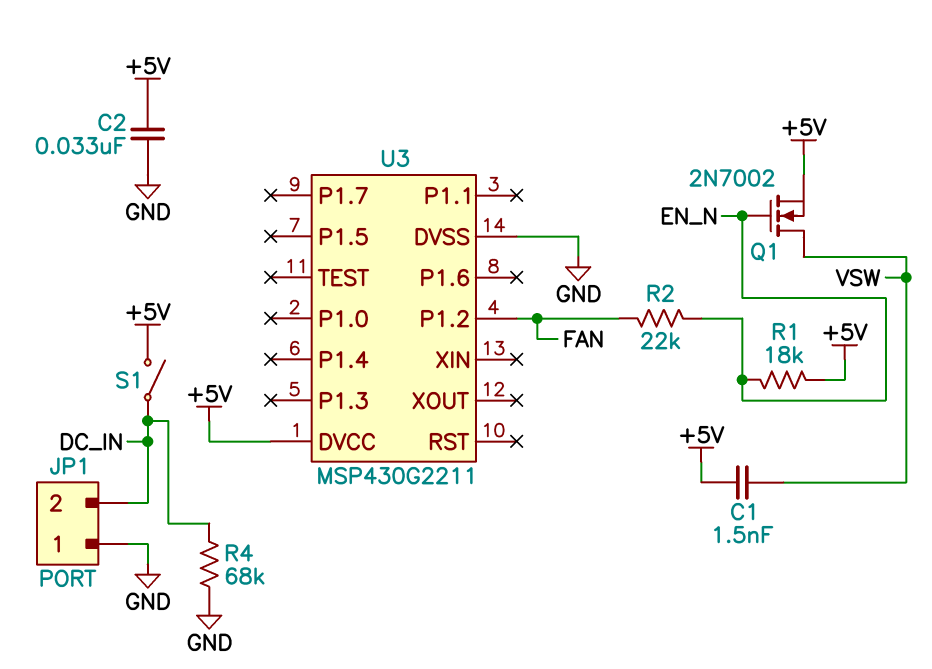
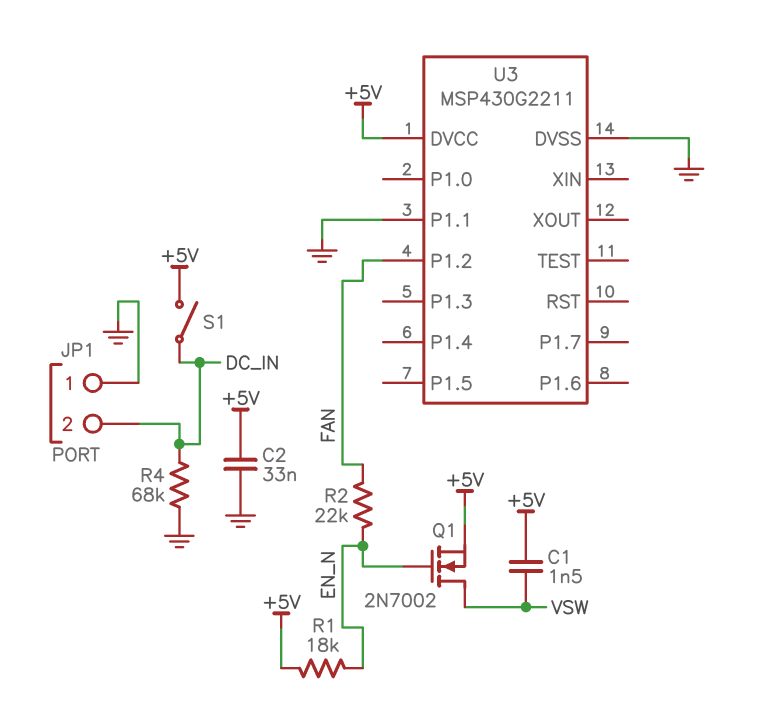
U3 pin P1.1: none -> GND

